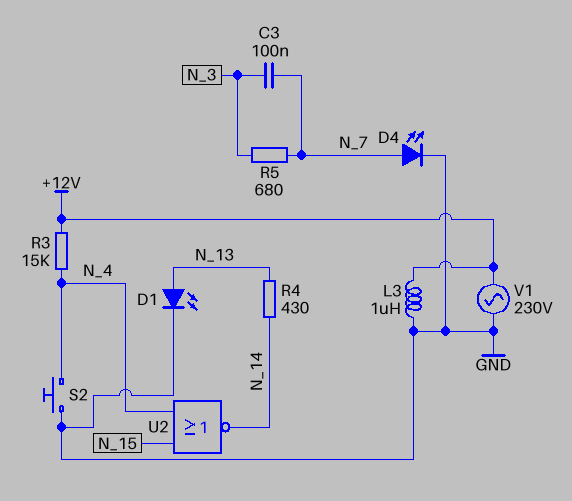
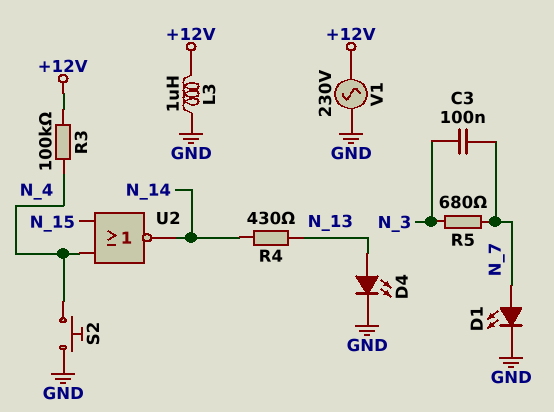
D1: LED (A N_13, K GND) -> LED (A N_7, K GND)
D4: LED (A N_7, K GND) -> LED (A N_13, K GND)
R3: 15k (+12V, N_4) -> 100k (+12V, N_4)

